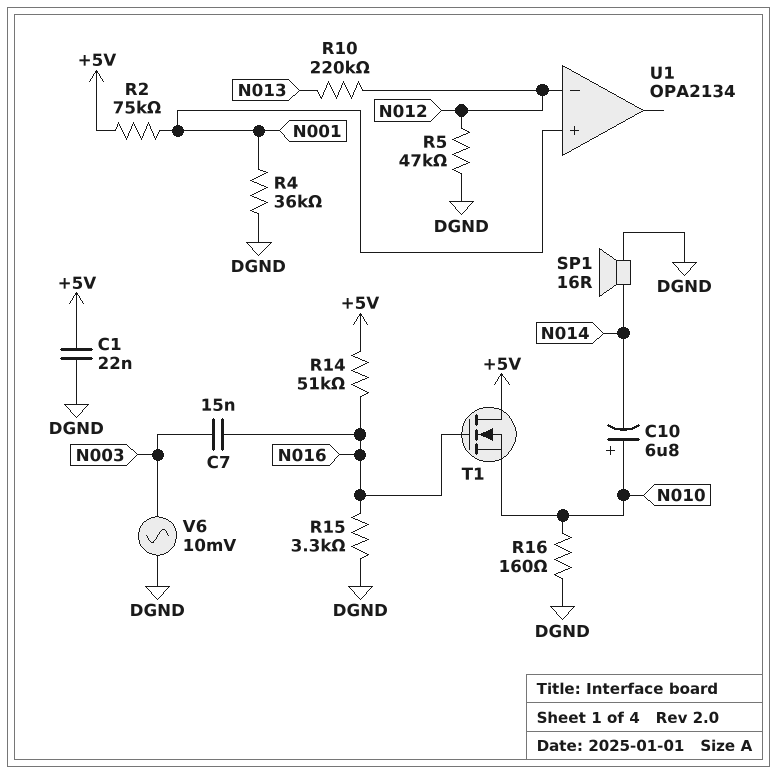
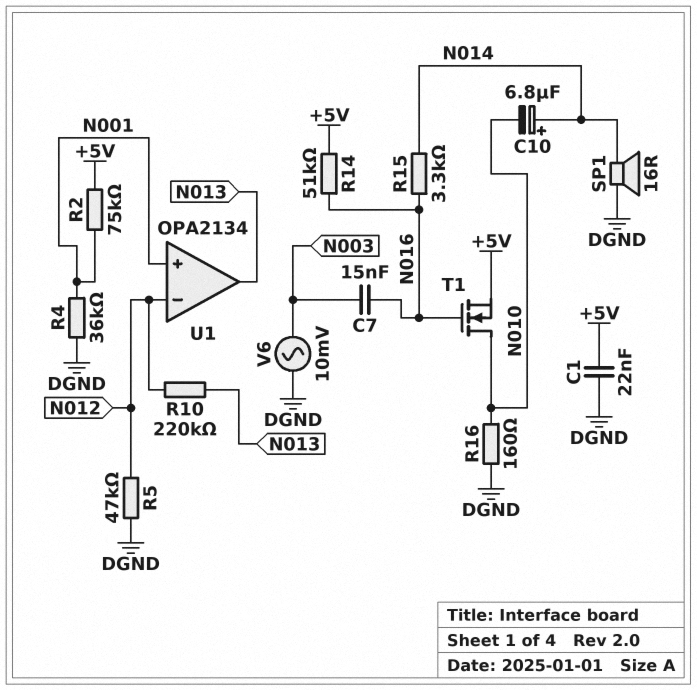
C10: 6.8uF (plus N010, minus N014) -> 6.8uF (plus N014, minus N010)
R15: 3.3k (DGND, N016) -> 3.3k (N014, N016)
T1: NMOS (G N016, D +5V, S N010) -> NMOS (G N016, D N010, S +5V)
U1 pin out: none -> N013

